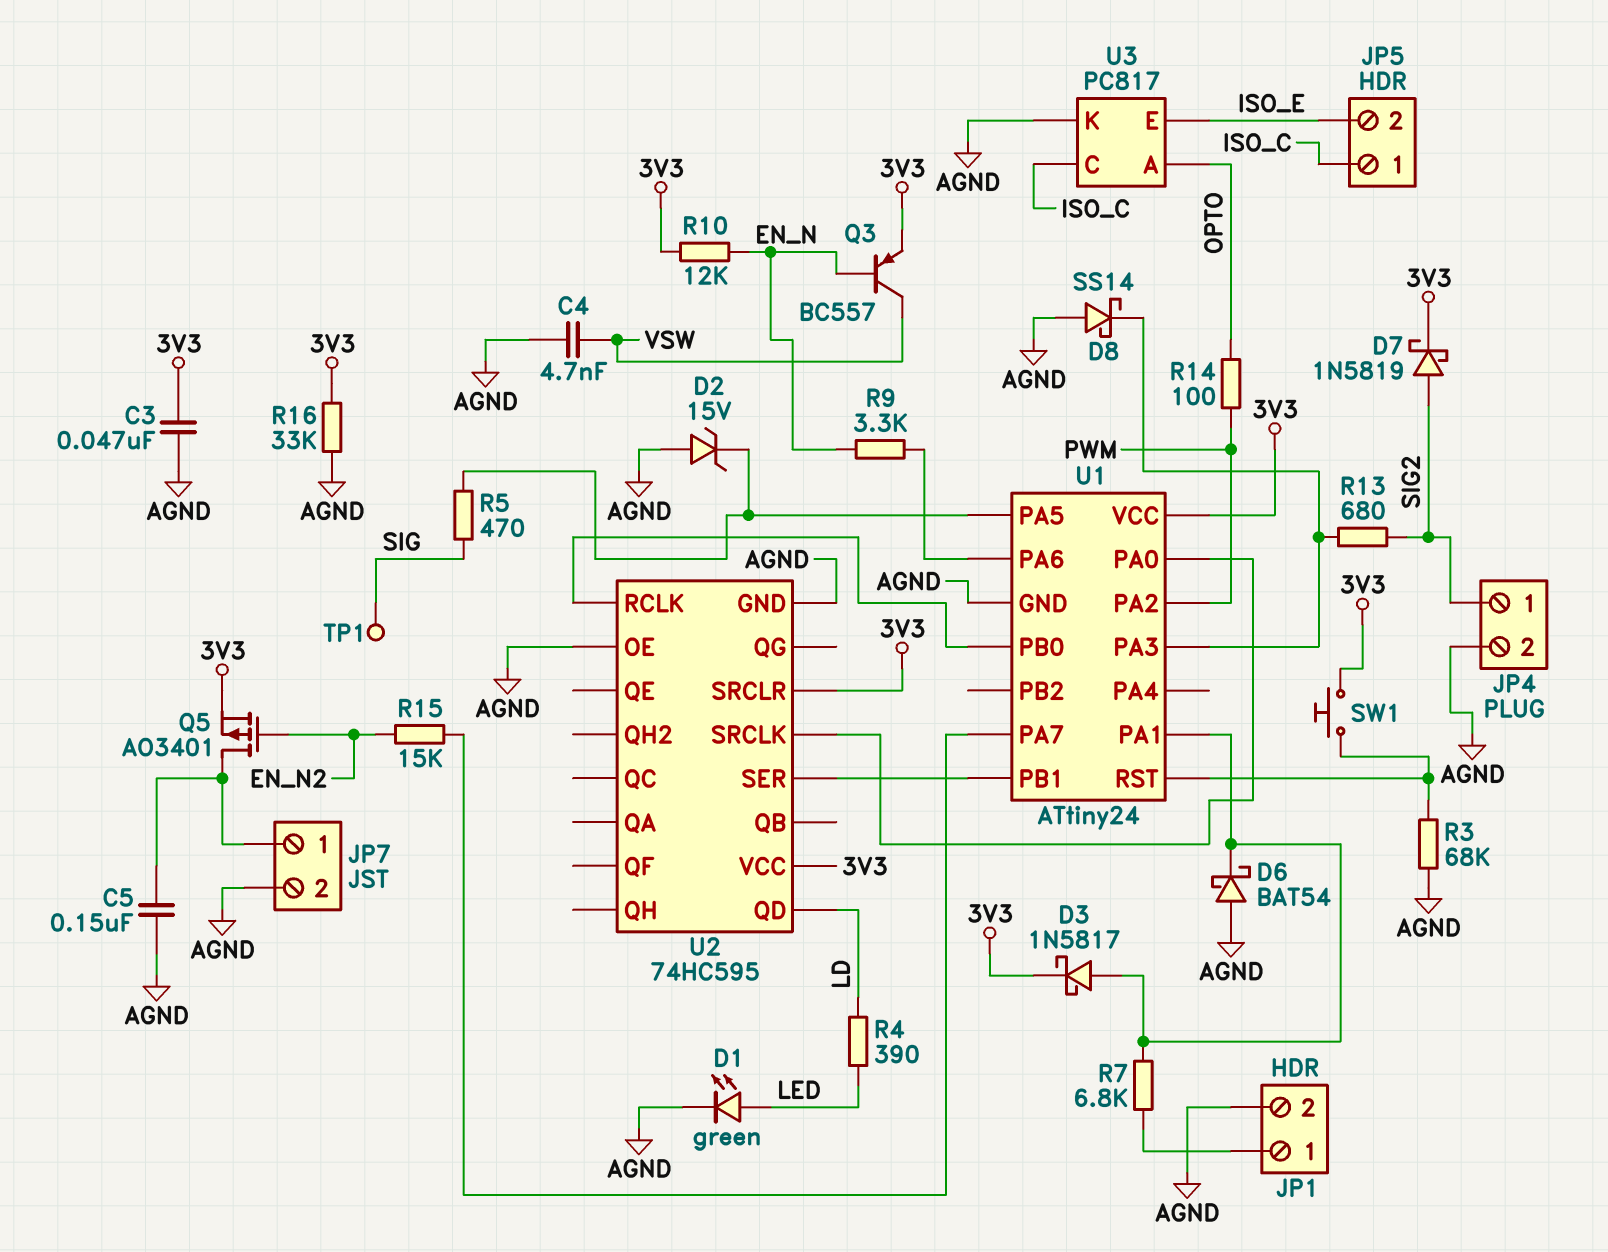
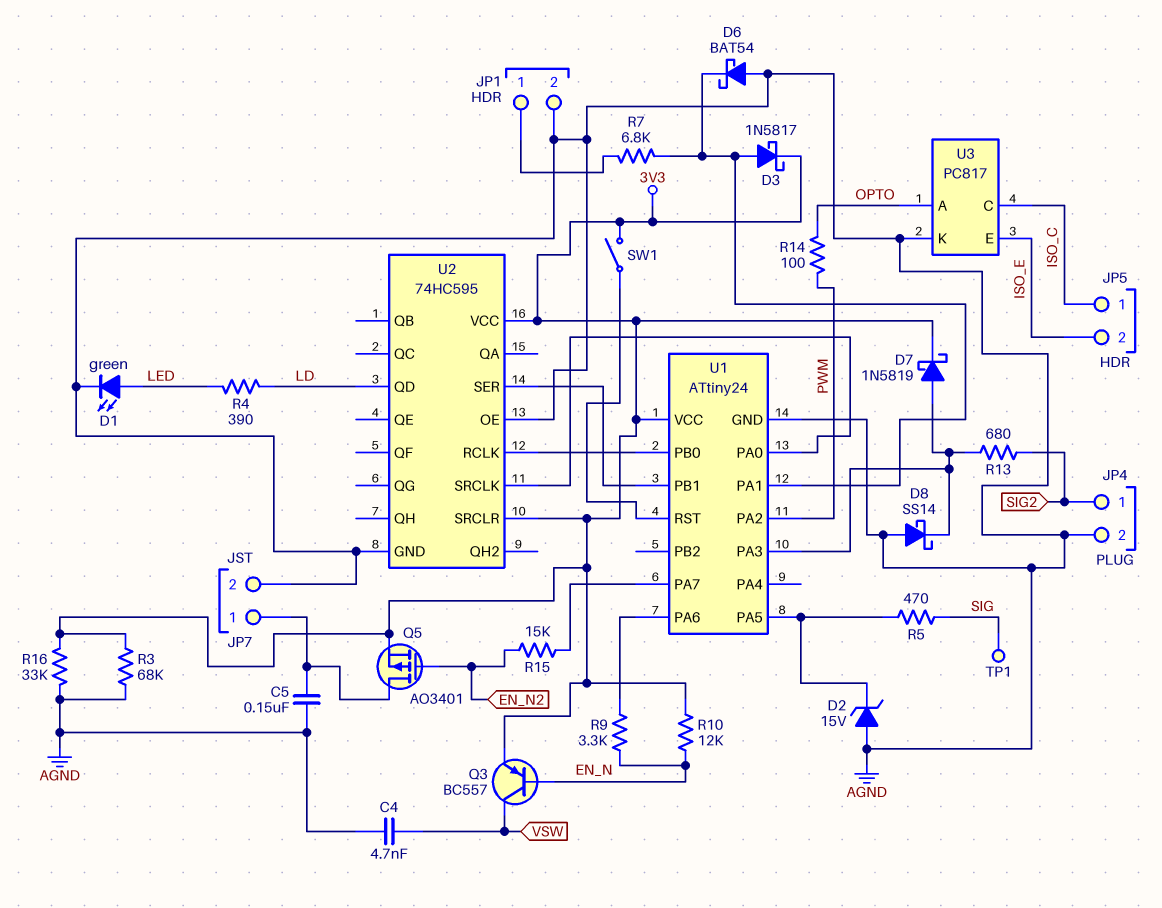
C3: 47nF (3V3, AGND) -> none
D7: schottky 1N5819 (A SIG2, K 3V3) -> schottky 1N5819 (A U1/PA3, K 3V3)
R3: 68k (AGND, U1/RST) -> 68k (3V3, AGND)
SW1: button (3V3, U1/RST) -> switch (3V3, U1/RST)

